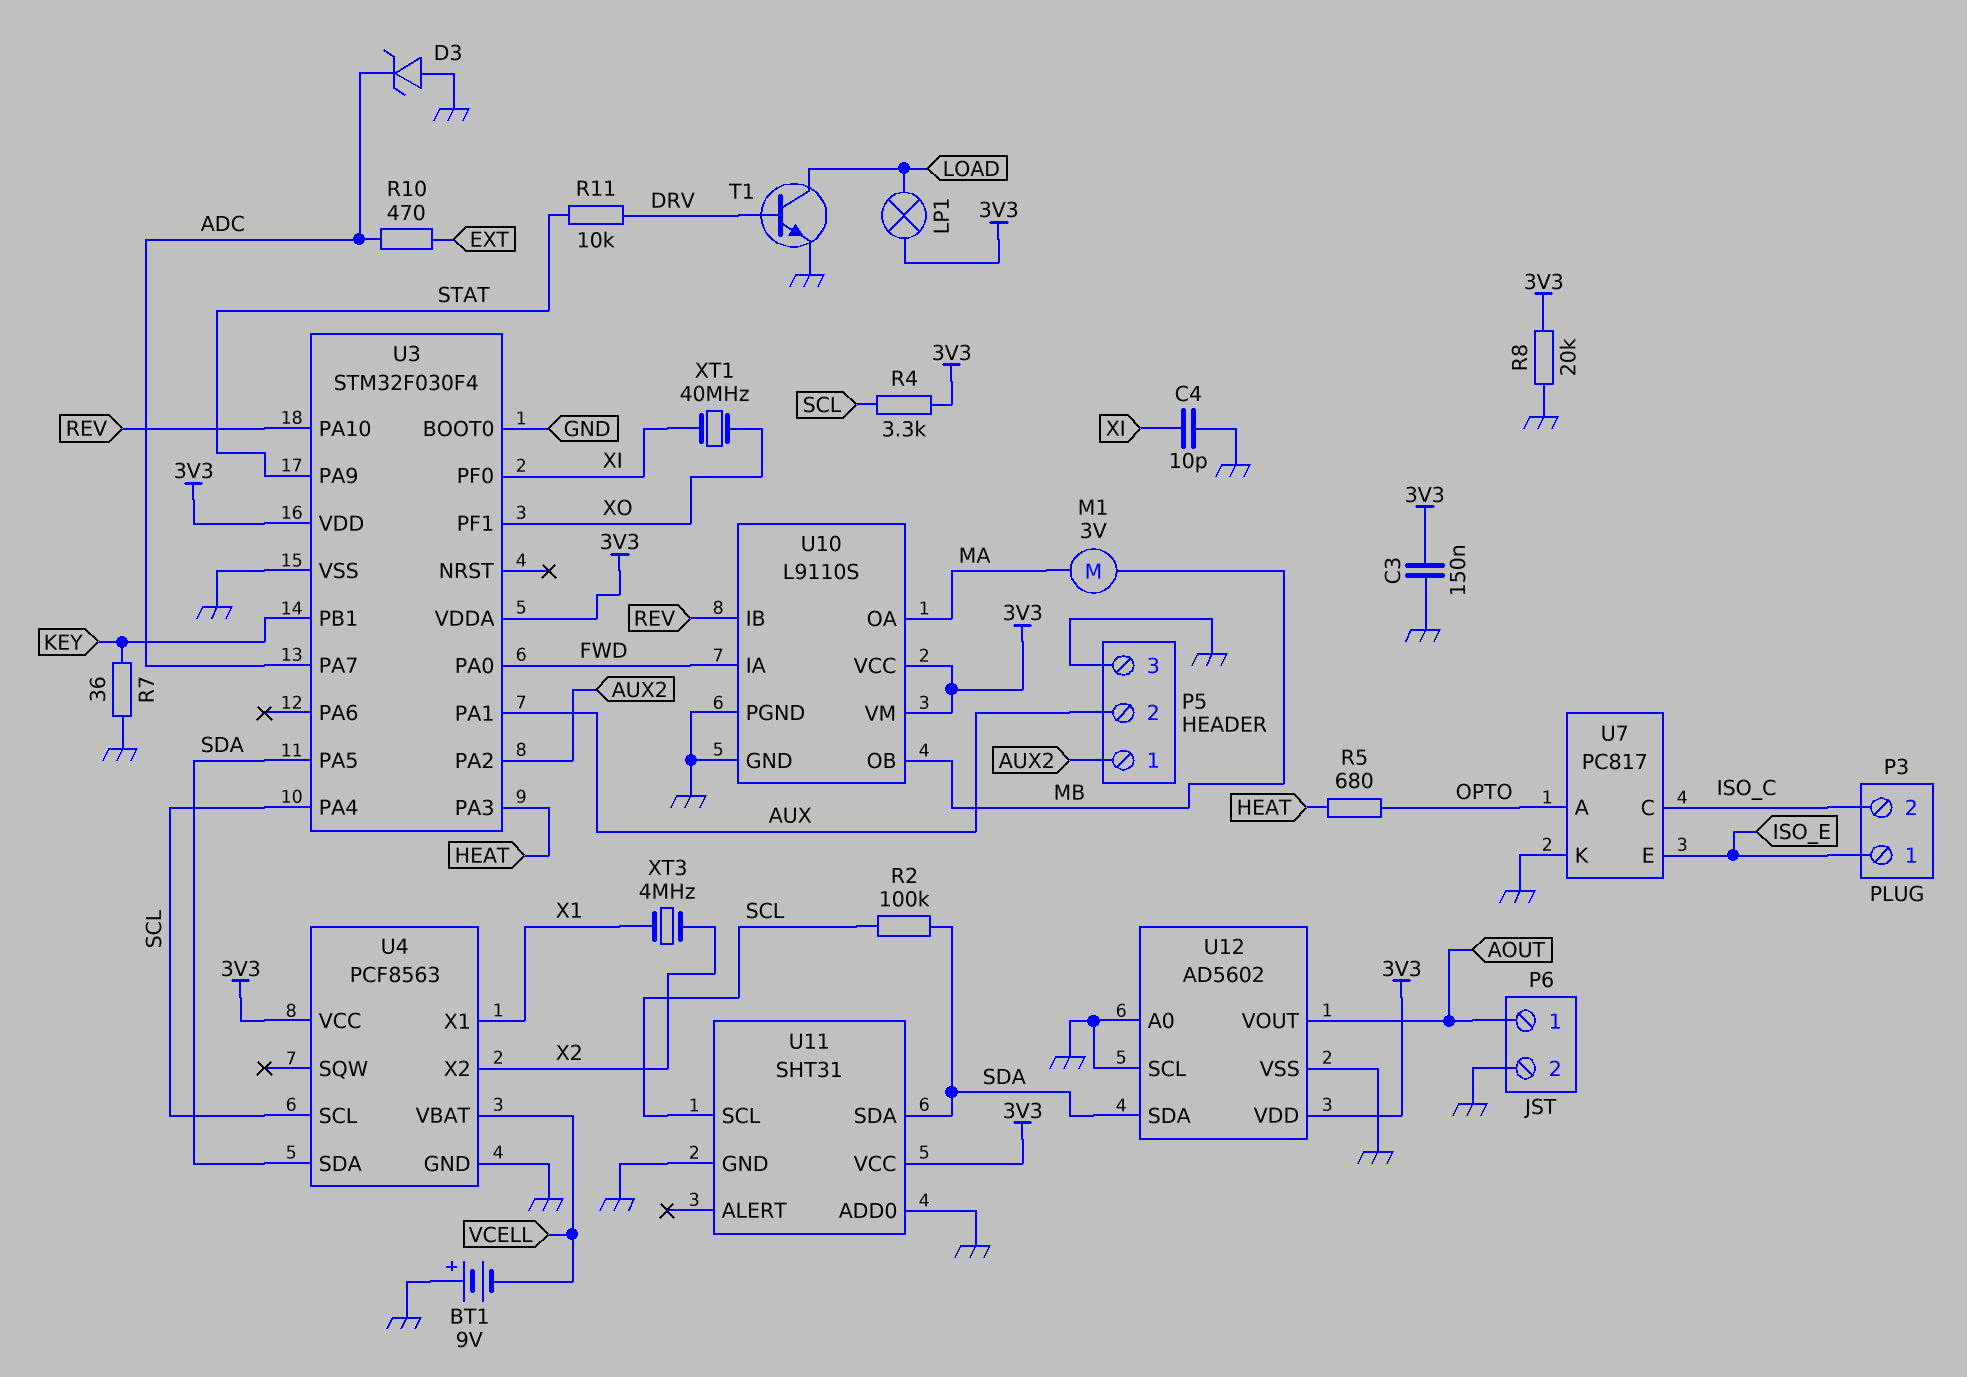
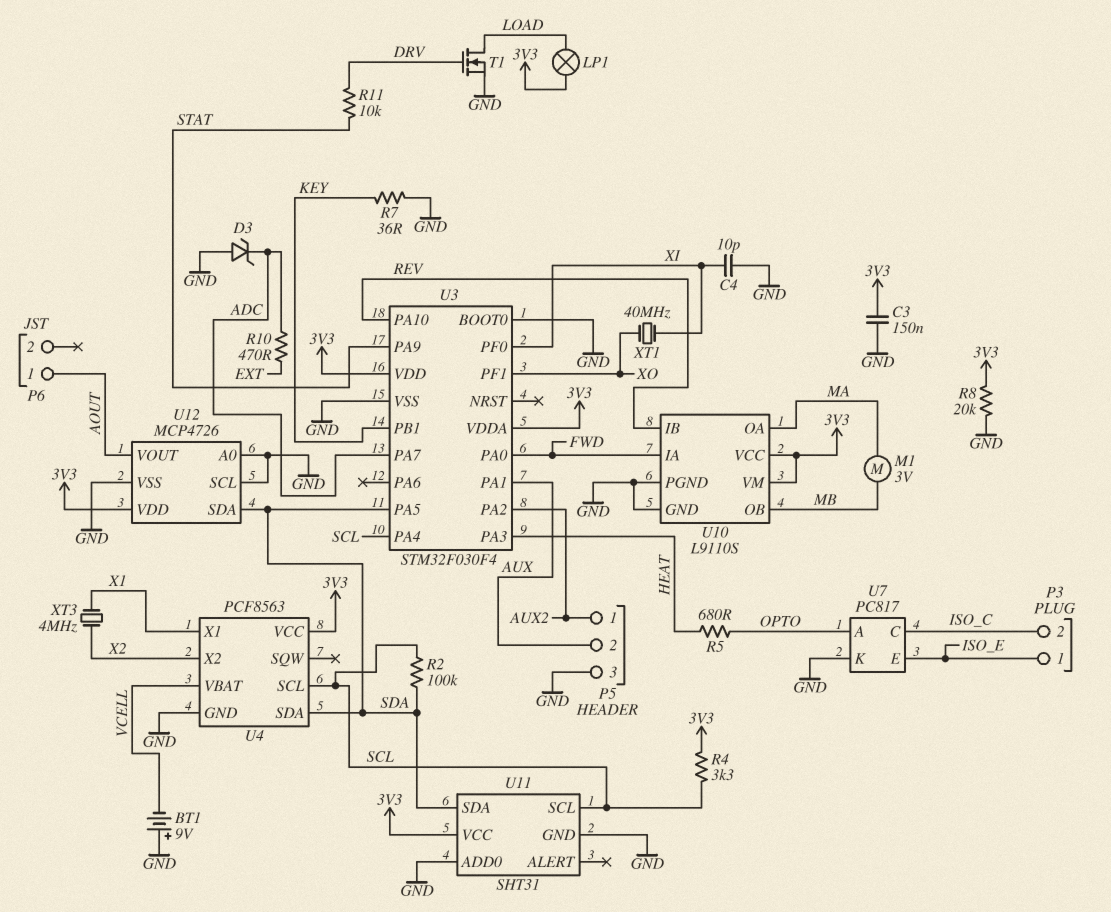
P6 pin 2: GND -> none
T1: NPN (B DRV, C LOAD, E GND) -> NMOS (G DRV, D LOAD, S GND)
U12: AD5602 -> MCP4726

